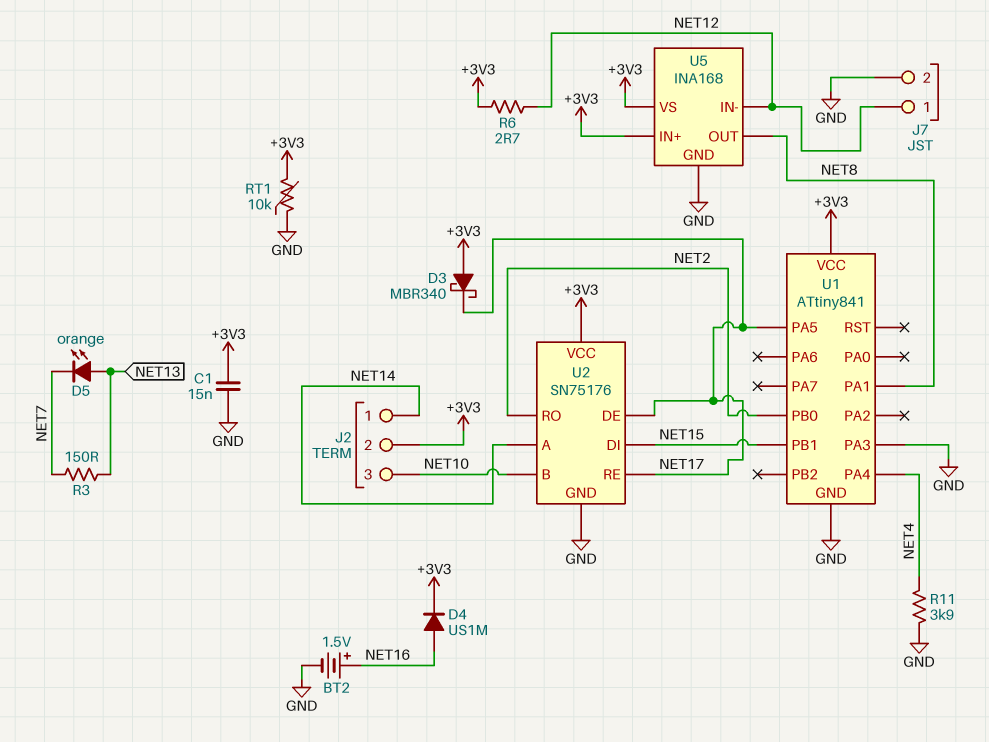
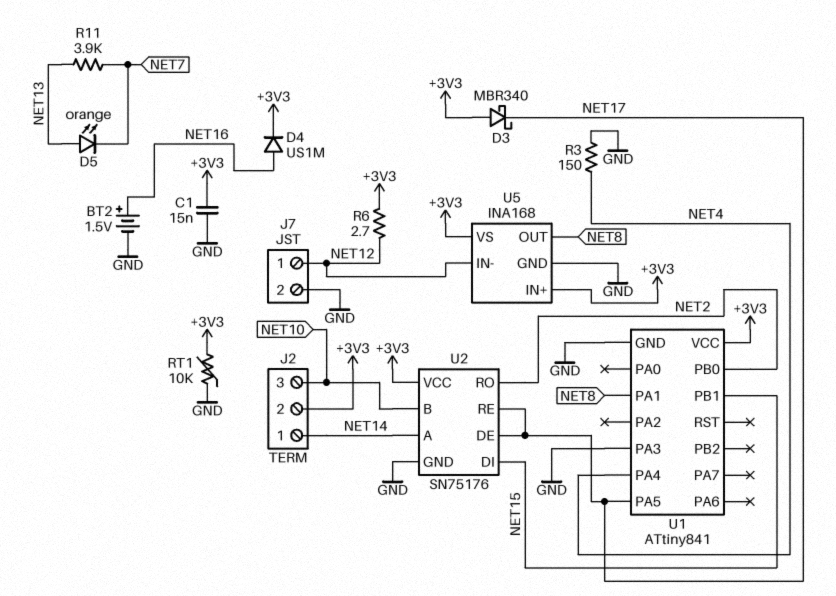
R3: 150 (NET7, NET13) -> 150 (GND, NET4)
R11: 3.9k (GND, NET4) -> 3.9k (NET7, NET13)

